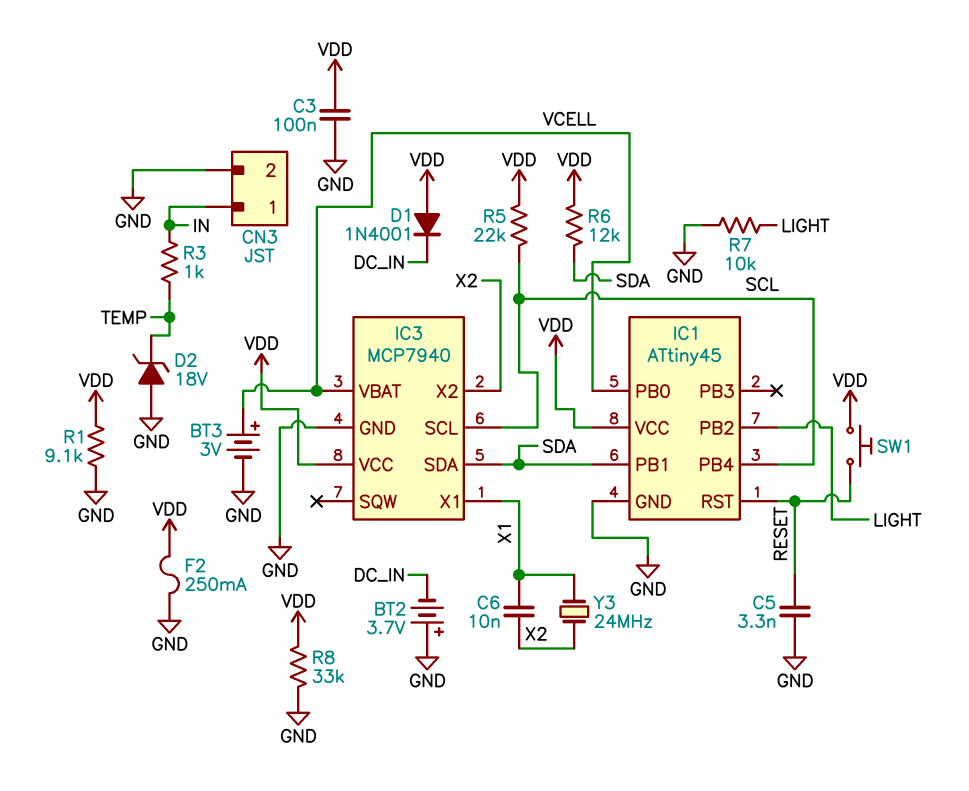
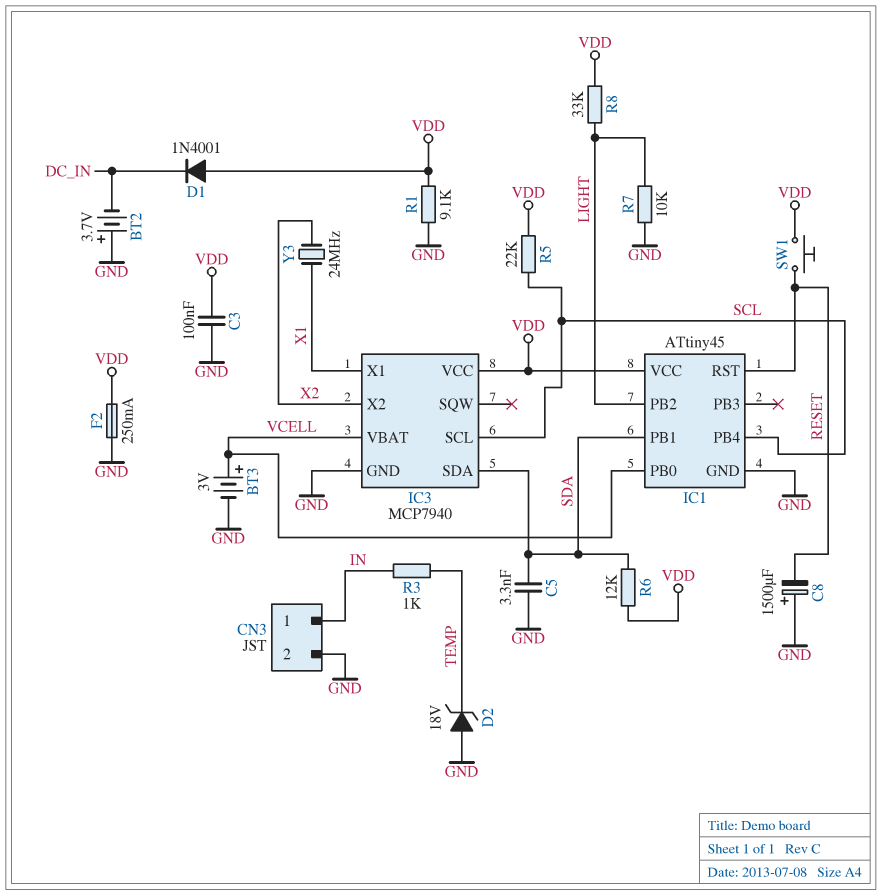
C5: 3.3nF (GND, RESET) -> 3.3nF (GND, SDA)
C6: 10nF (X1, X2) -> none
C8: none -> 1500uF (plus GND, minus RESET)
R8: 33k (GND, VDD) -> 33k (LIGHT, VDD)

